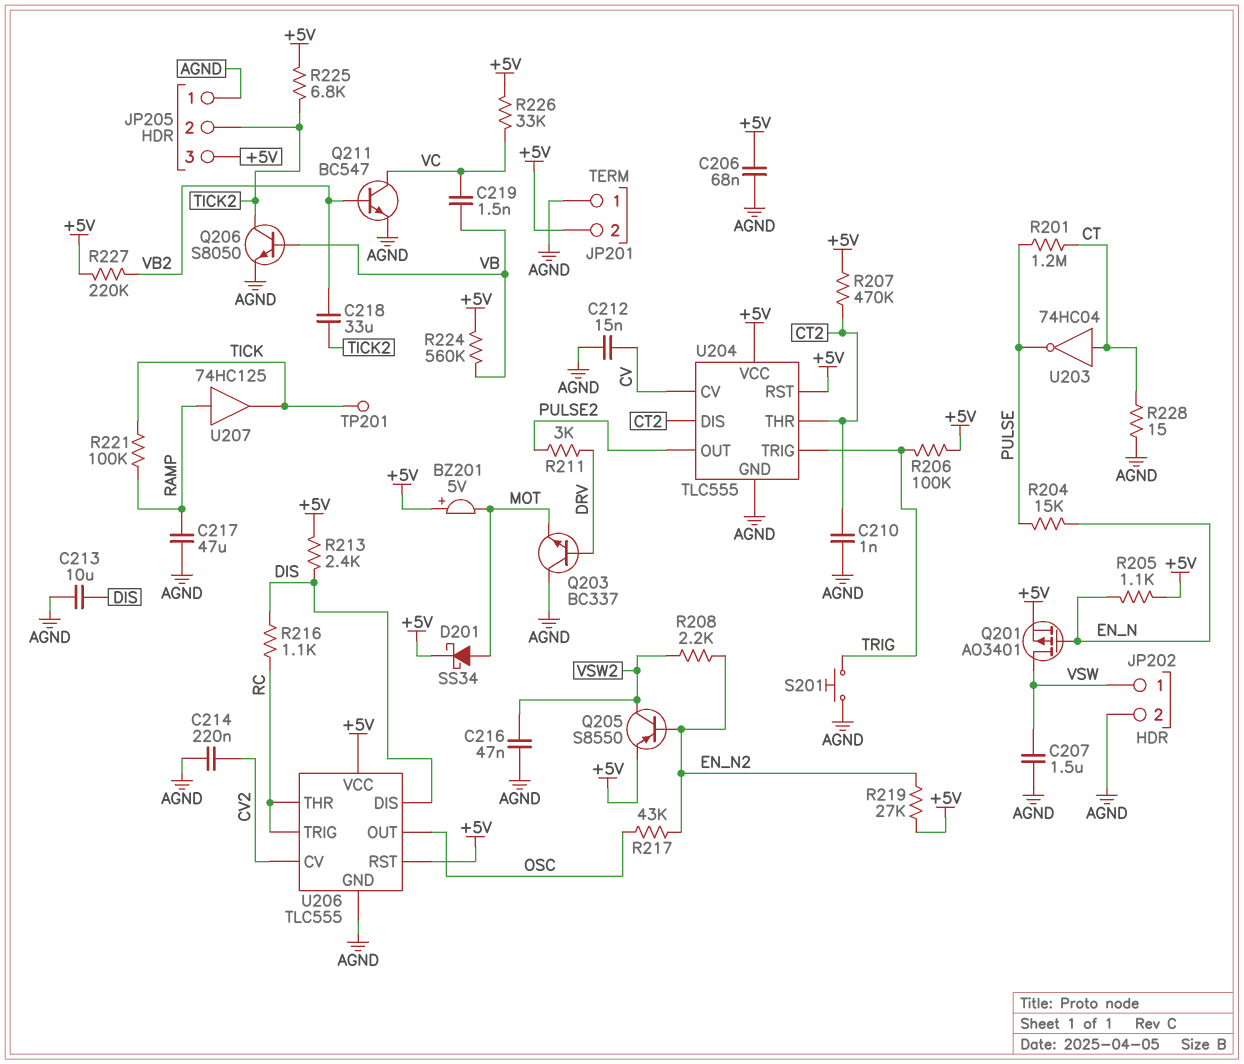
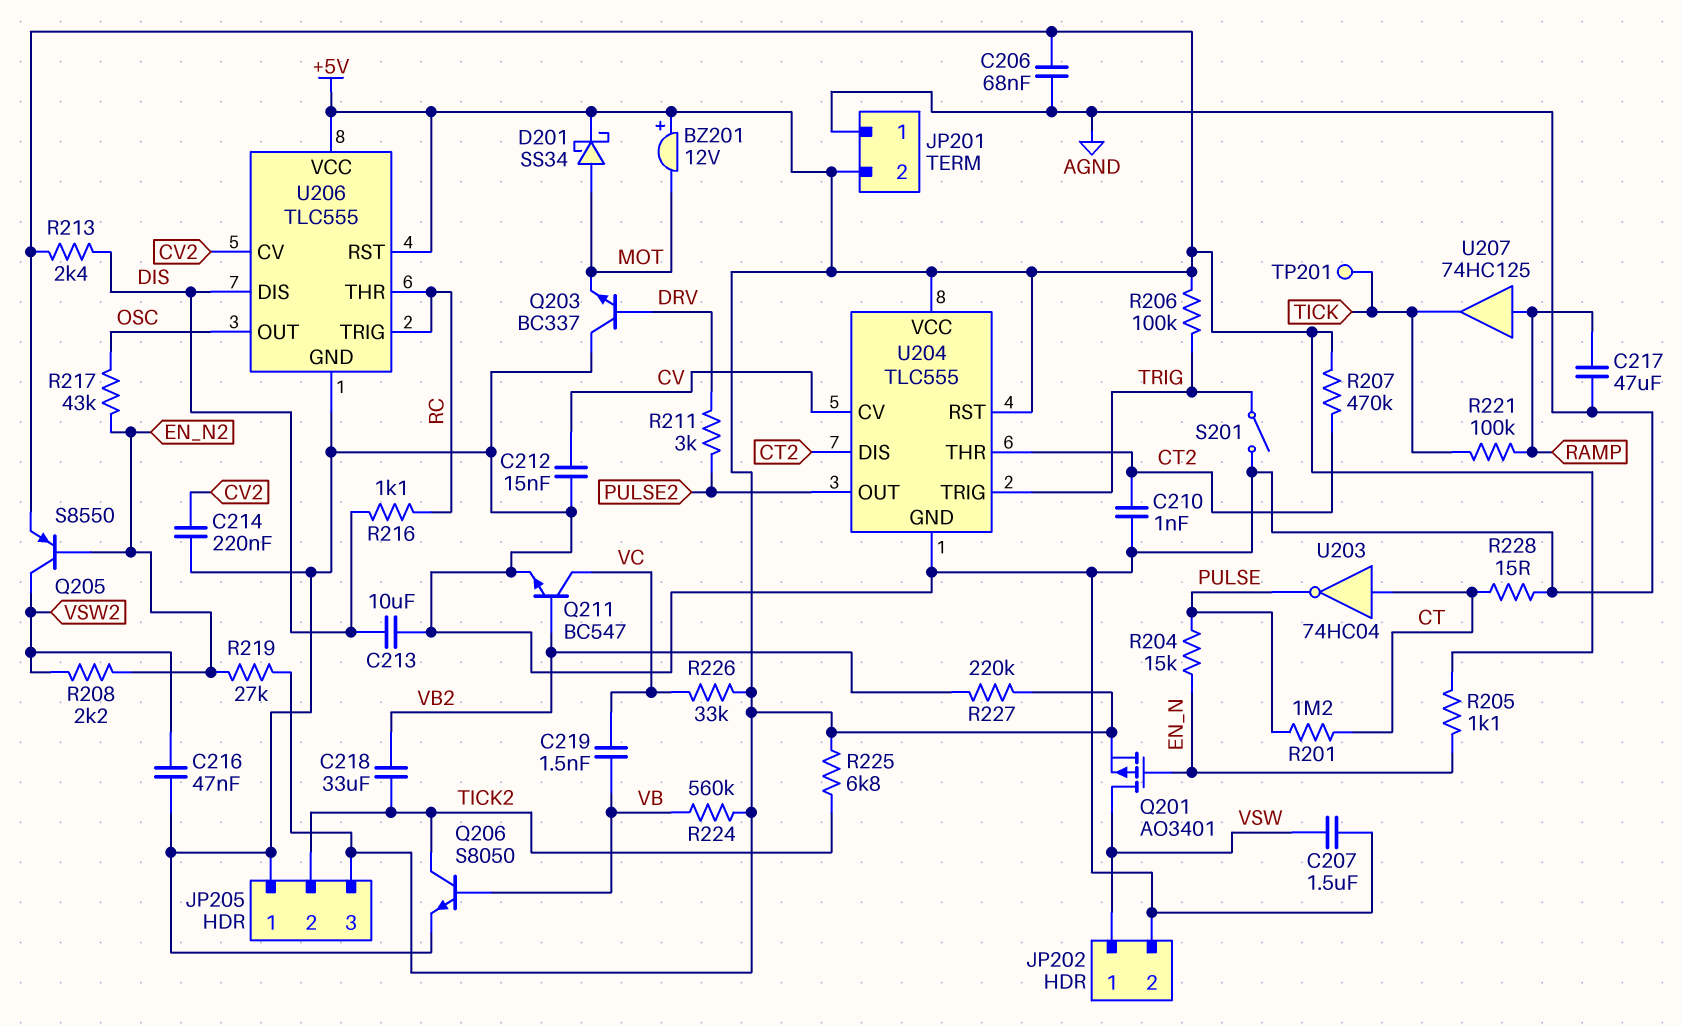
BZ201: buzzer 5V (plus +5V, minus MOT) -> buzzer 12V (plus +5V, minus MOT)
S201: button (AGND, TRIG) -> switch (AGND, TRIG)

